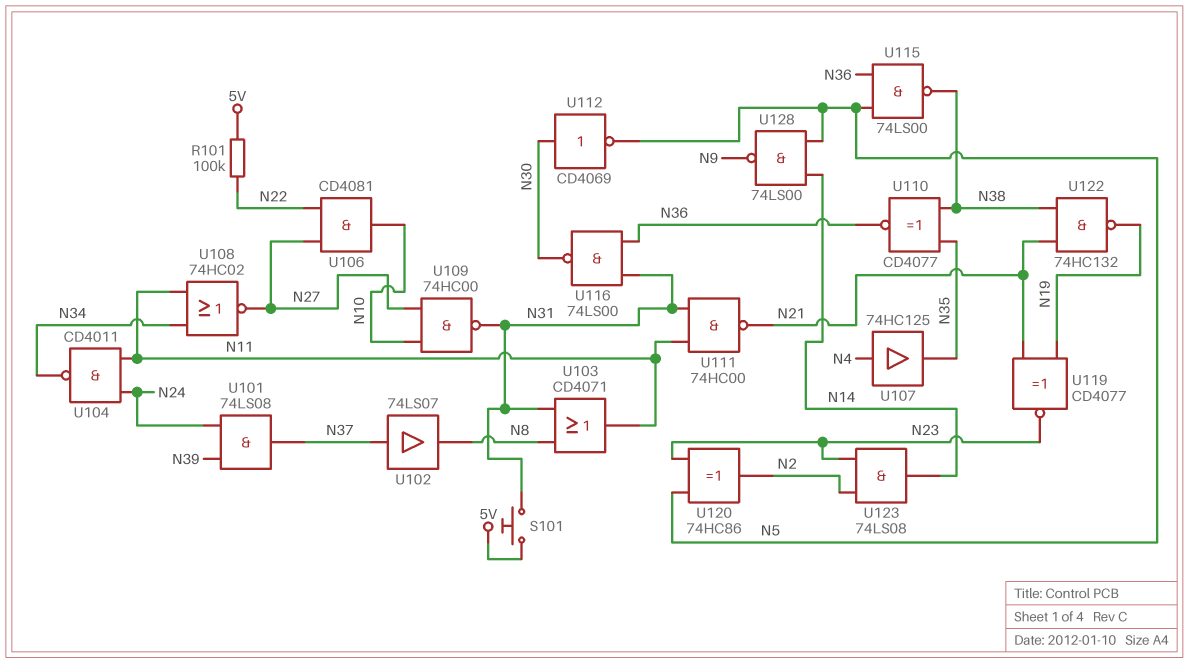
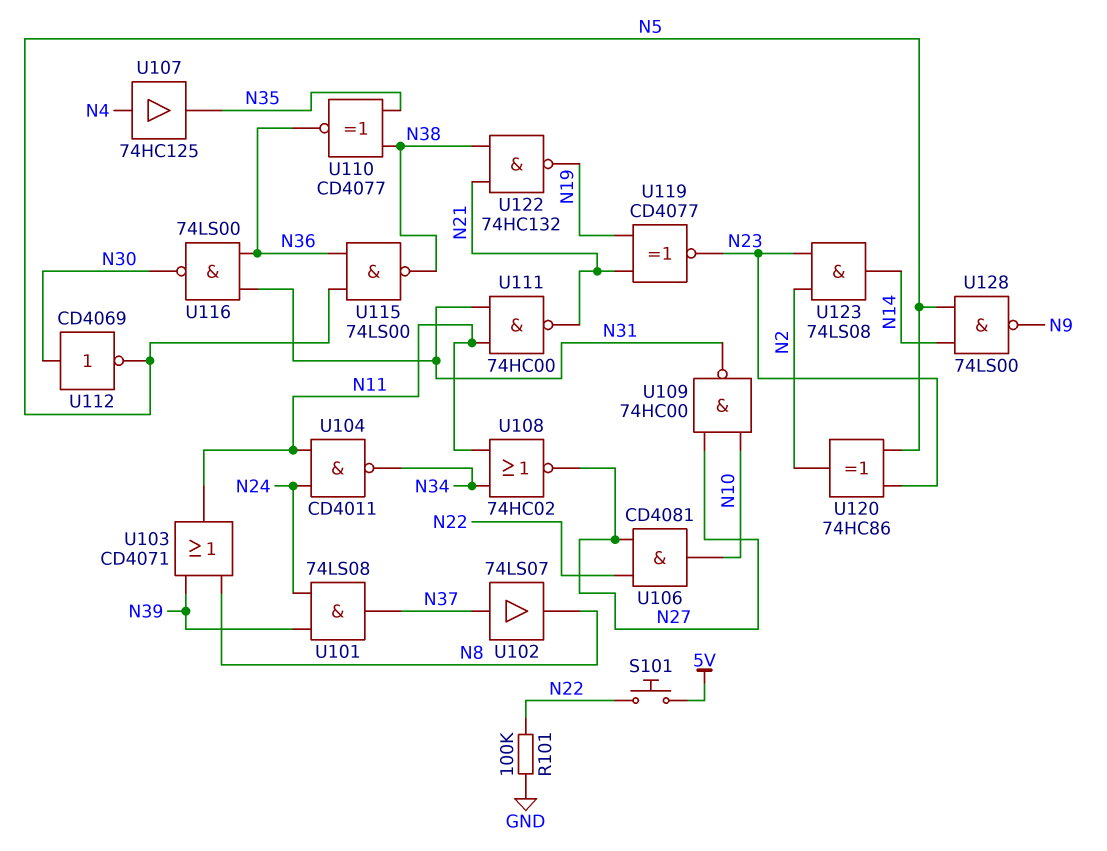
R101: 100k (5V, N22) -> 100k (GND, N22)
S101: button (5V, N31) -> button (5V, N22)
U103: OR CD4071 (in N8, in N31, out N11) -> OR CD4071 (in N8, in N39, out N11)

